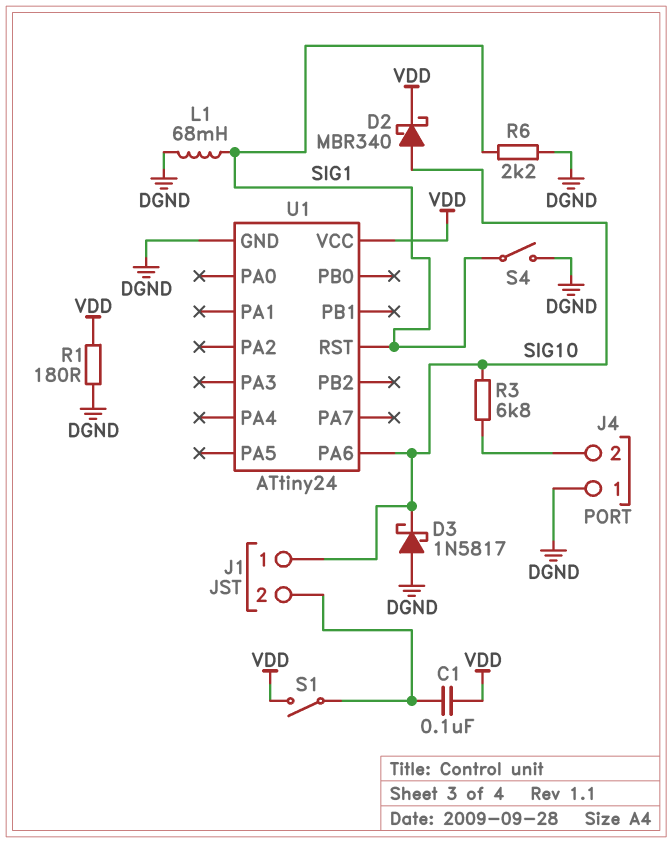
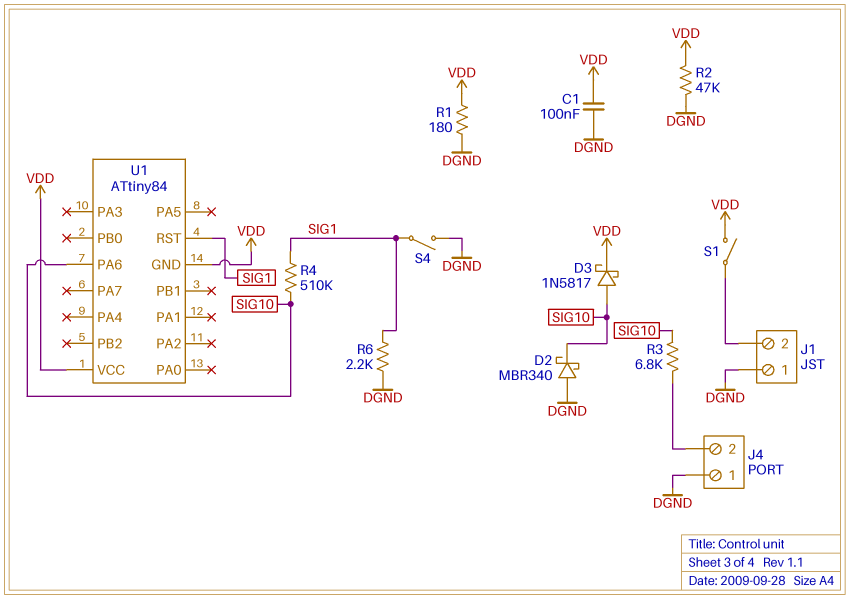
C1: 100nF (J1/2, VDD) -> 100nF (DGND, VDD)
D2: schottky MBR340 (A SIG10, K VDD) -> schottky MBR340 (A DGND, K SIG10)
D3: schottky 1N5817 (A DGND, K SIG10) -> schottky 1N5817 (A SIG10, K VDD)
J1 pin 1: SIG10 -> DGND
L1: 68mH (DGND, SIG1) -> none
R2: none -> 47k (DGND, VDD)
R4: none -> 510k (SIG1, SIG10)
U1: ATtiny24 -> ATtiny84
U1 pin GND: DGND -> VDD

